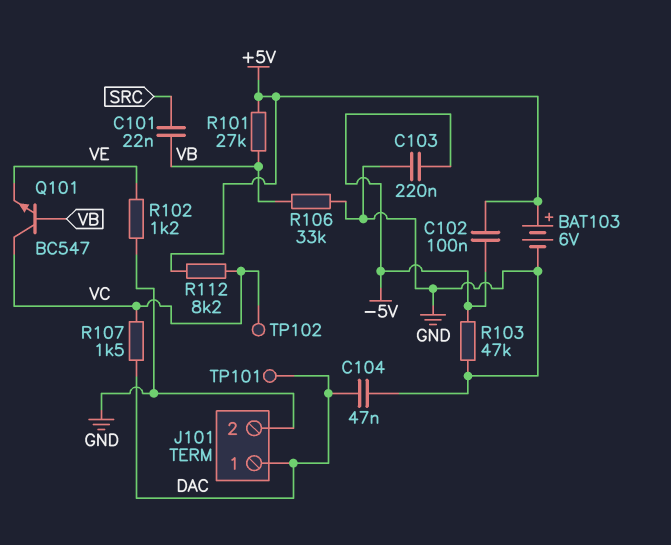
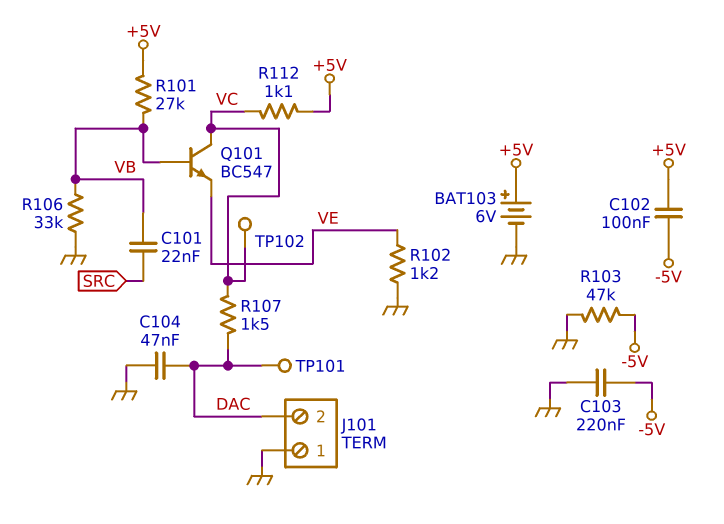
J101 pin 1: DAC -> GND
J101 pin 2: GND -> DAC
R112: 8.2k (+5V, VC) -> 1.1k (+5V, VC)

